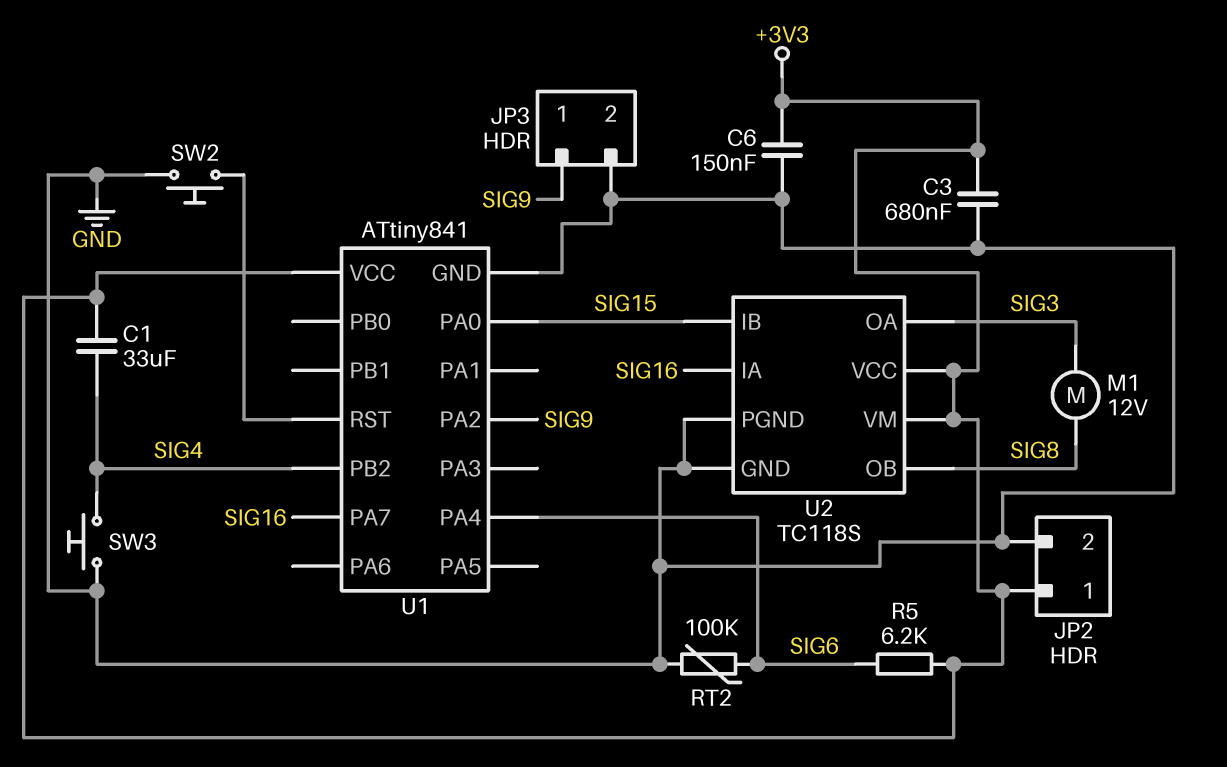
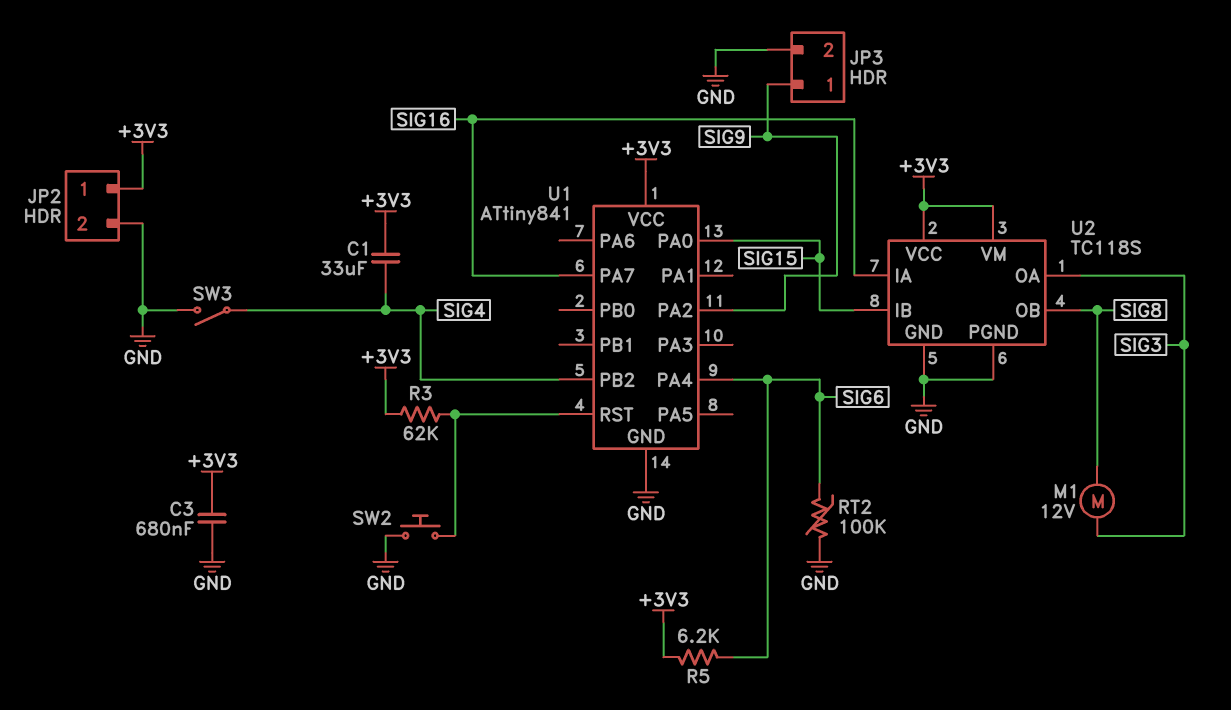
C6: 150nF (+3V3, GND) -> none
R3: none -> 62k (+3V3, U1/RST)
SW3: button (GND, SIG4) -> switch (GND, SIG4)

